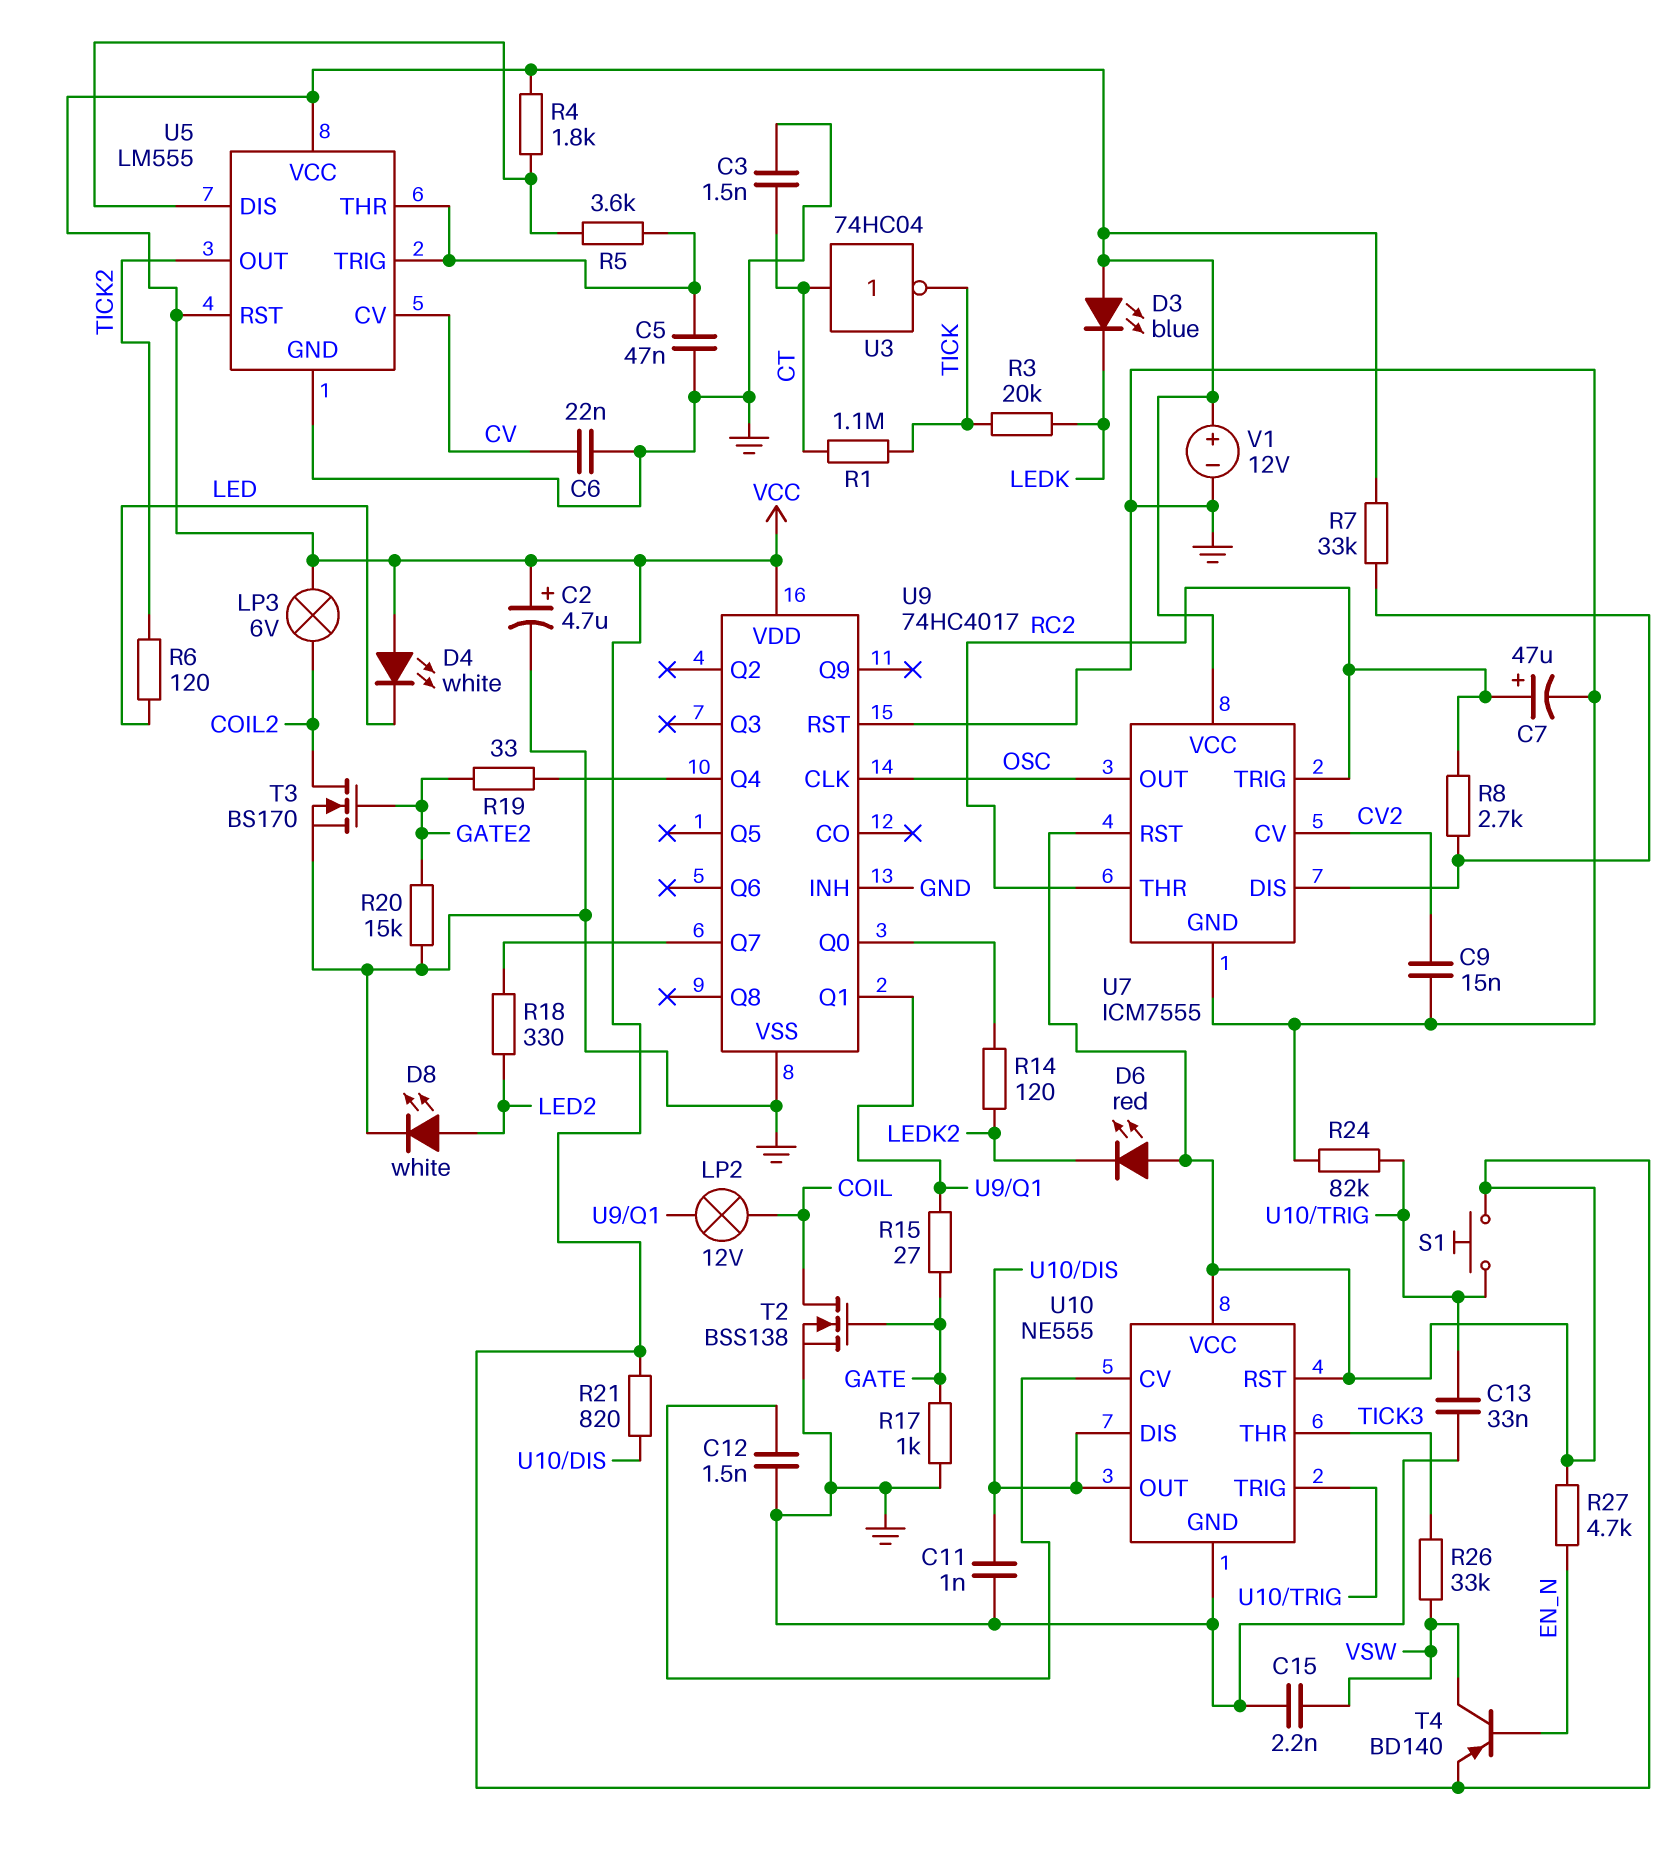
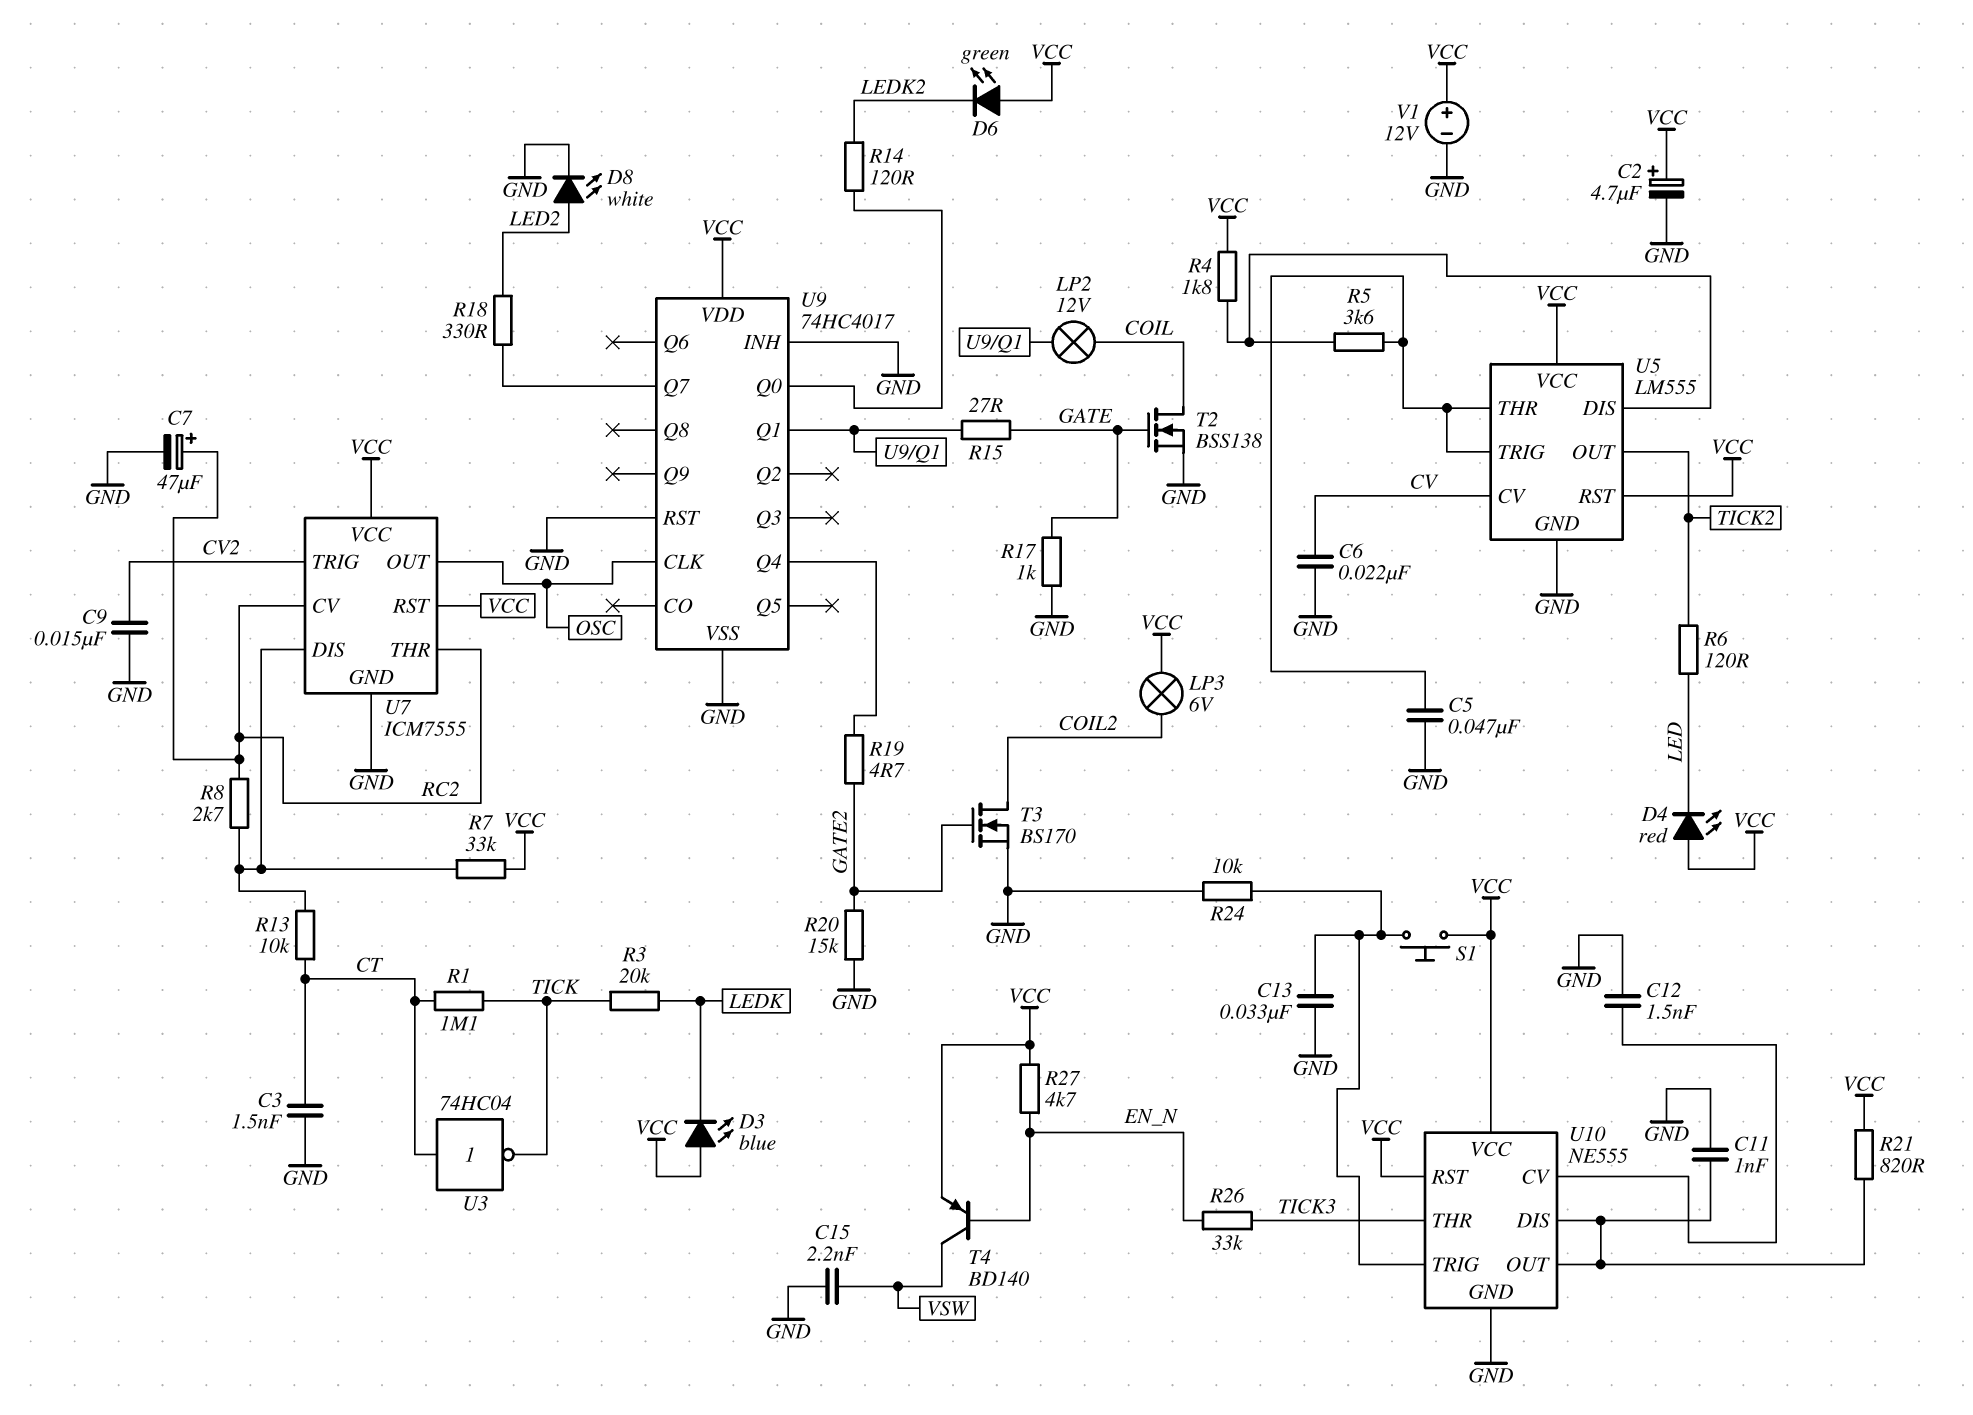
D4: LED white (A VCC, K LED) -> LED red (A VCC, K LED)
D6: LED red (A VCC, K LEDK2) -> LED green (A VCC, K LEDK2)
R13: none -> 10k (CT, U7/DIS)
R19: 33 (GATE2, U9/Q4) -> 4.7 (GATE2, U9/Q4)
R24: 82k (GND, U10/TRIG) -> 10k (GND, U10/TRIG)
R26: 33k (TICK3, VSW) -> 33k (EN_N, TICK3)
U7 pin CV: CV2 -> RC2
U7 pin TRIG: RC2 -> CV2

